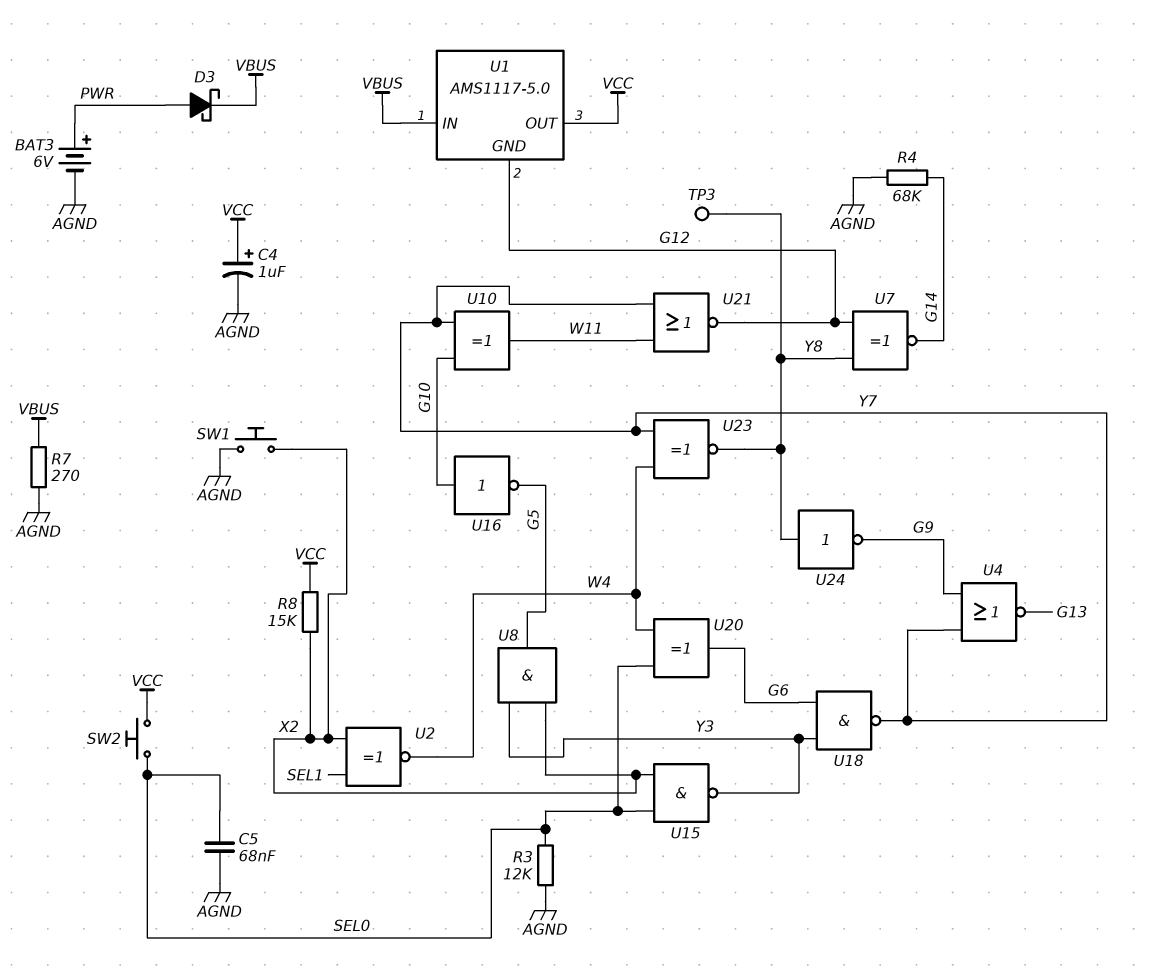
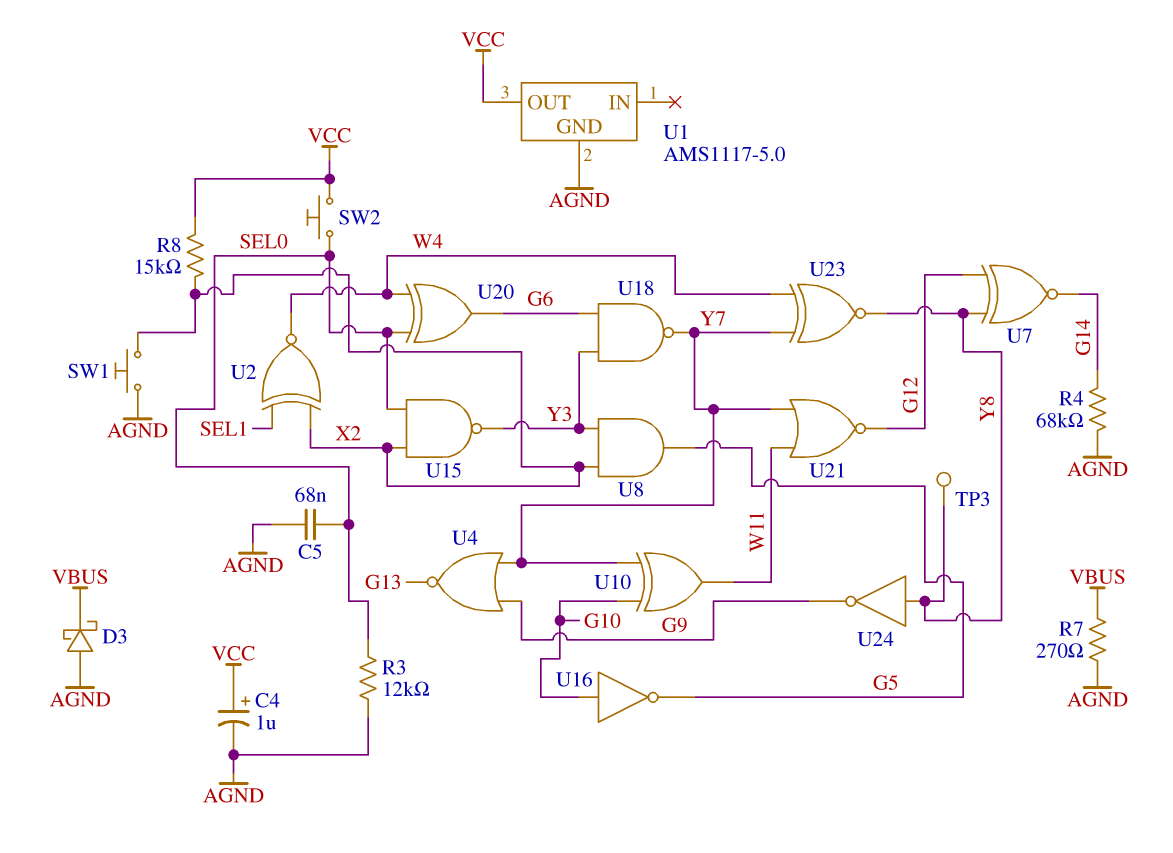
BAT3: 6V (plus PWR, minus AGND) -> none
D3: schottky (A PWR, K VBUS) -> schottky (A AGND, K VBUS)
U1 pin GND: G12 -> AGND
U1 pin IN: VBUS -> none

